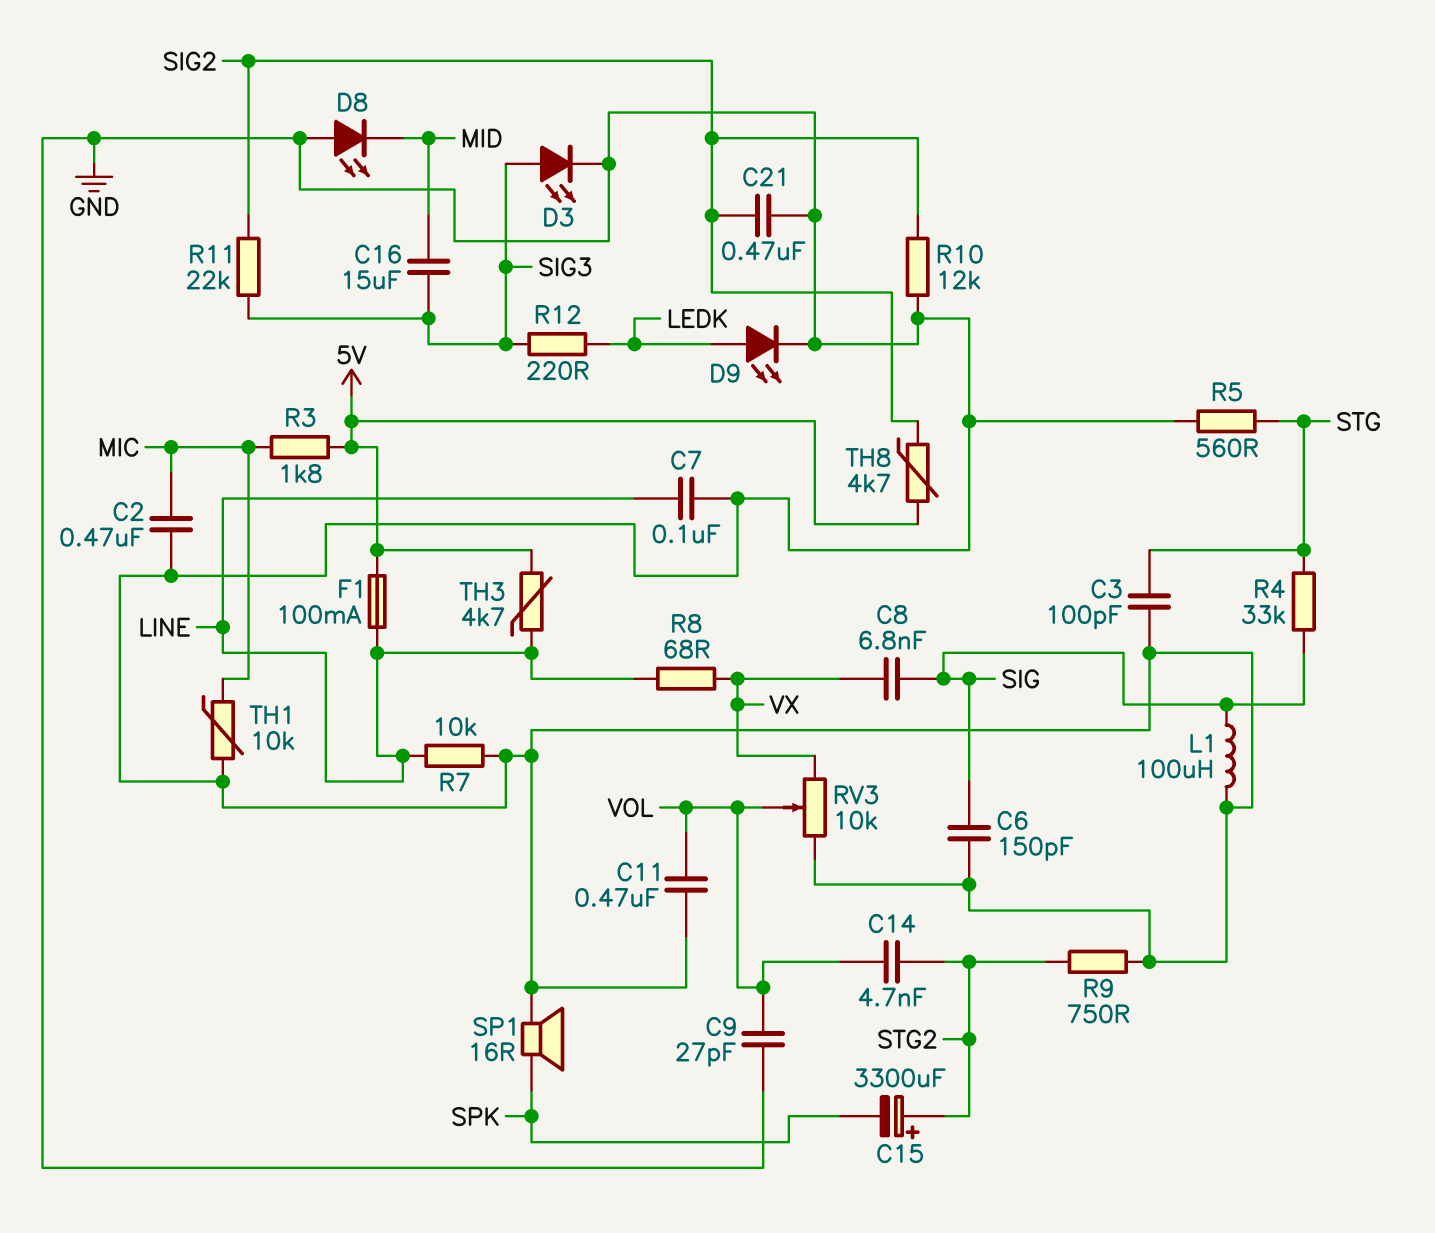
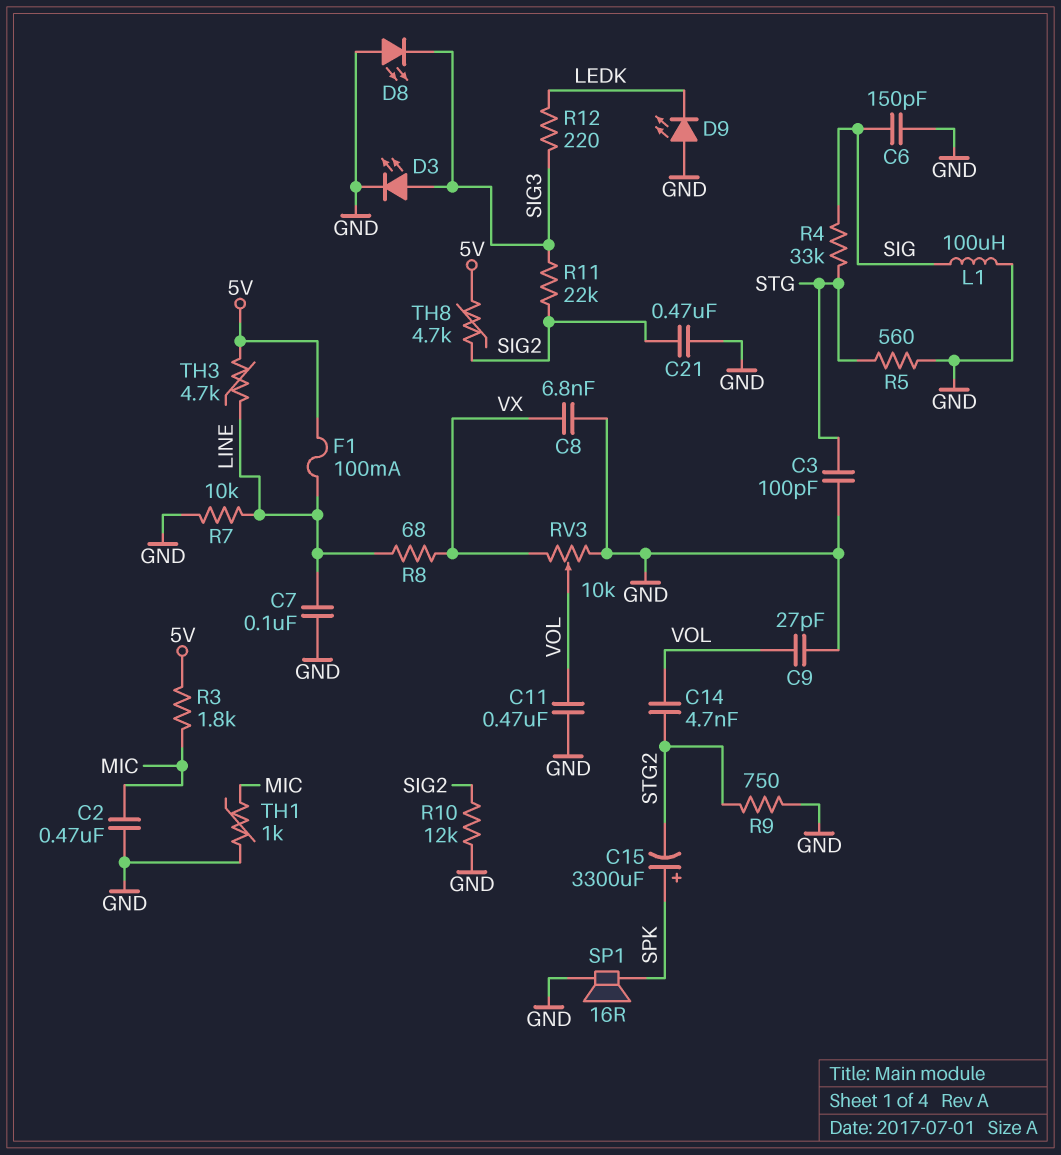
C8: 6.8nF (SIG, VX) -> 6.8nF (GND, VX)
C15: 3300uF (plus STG2, minus SPK) -> 3300uF (plus SPK, minus STG2)
C16: 15uF (MID, SIG3) -> none
D8: LED (A GND, K MID) -> LED (A GND, K SIG3)
D9: LED (A LEDK, K GND) -> LED (A GND, K LEDK)
TH1: 10k (GND, MIC) -> 1k (GND, MIC)

